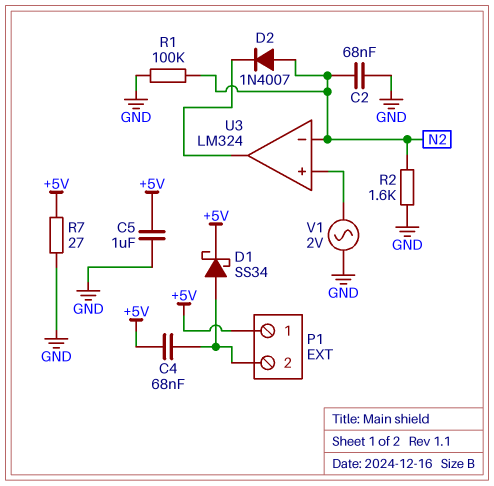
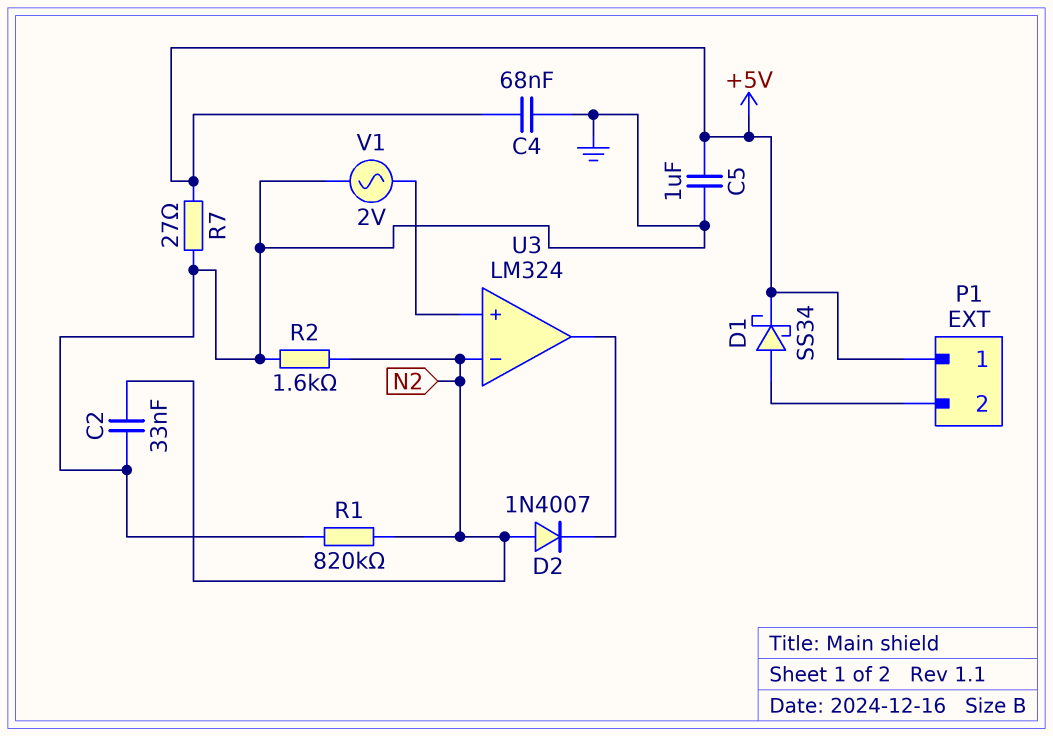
C2: 68nF (GND, N2) -> 33nF (GND, N2)
C4: 68nF (+5V, P1/2) -> 68nF (+5V, GND)
R1: 100k (GND, N2) -> 820k (GND, N2)

